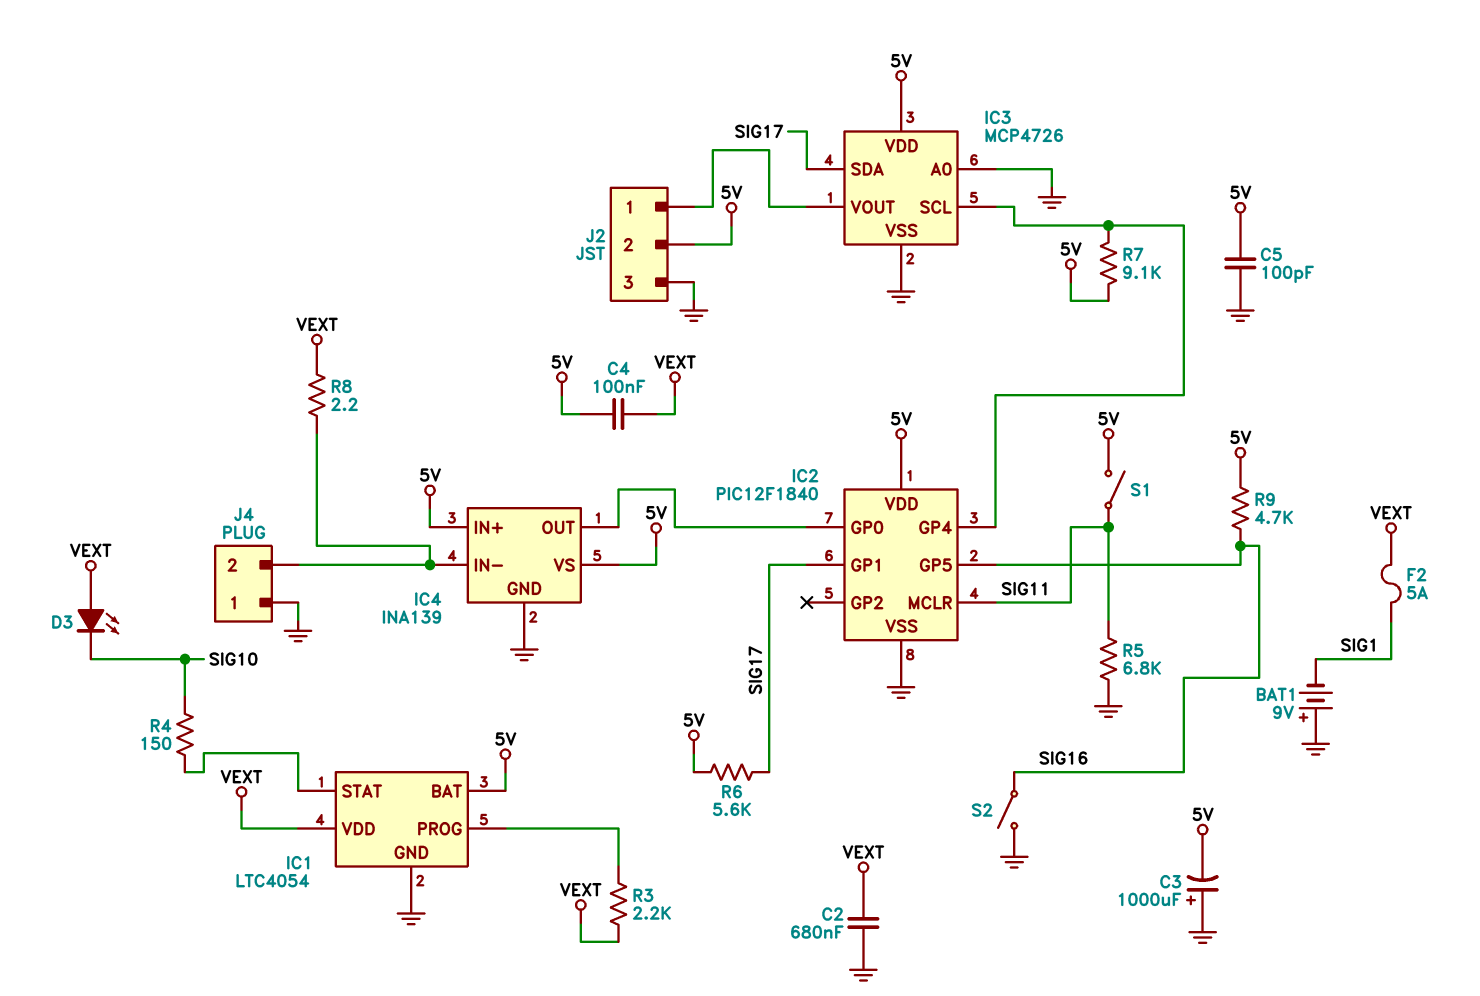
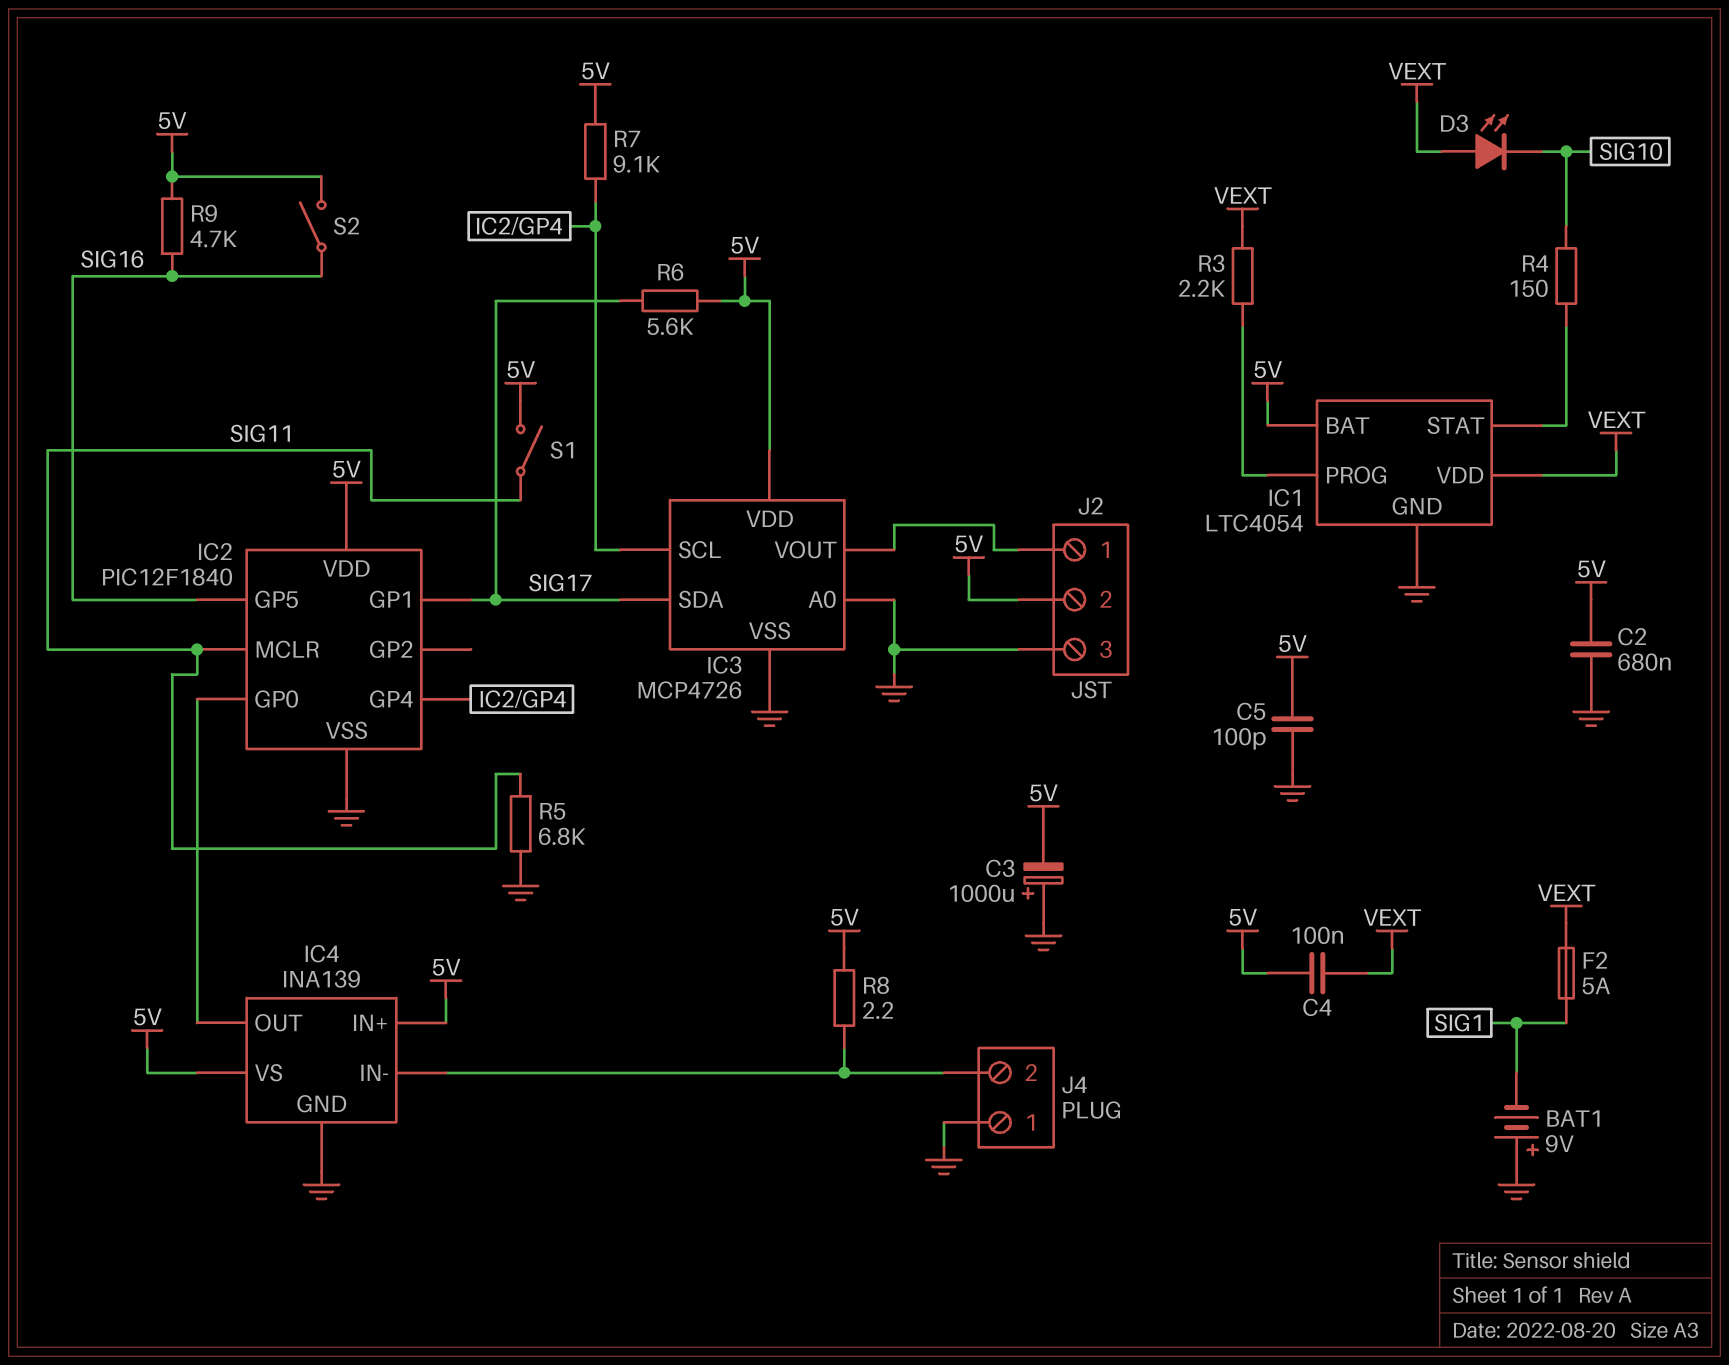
C2: 680nF (GND, VEXT) -> 680nF (5V, GND)
R8: 2.2 (IC4/IN-, VEXT) -> 2.2 (5V, IC4/IN-)
S2: switch (GND, SIG16) -> switch (5V, SIG16)

